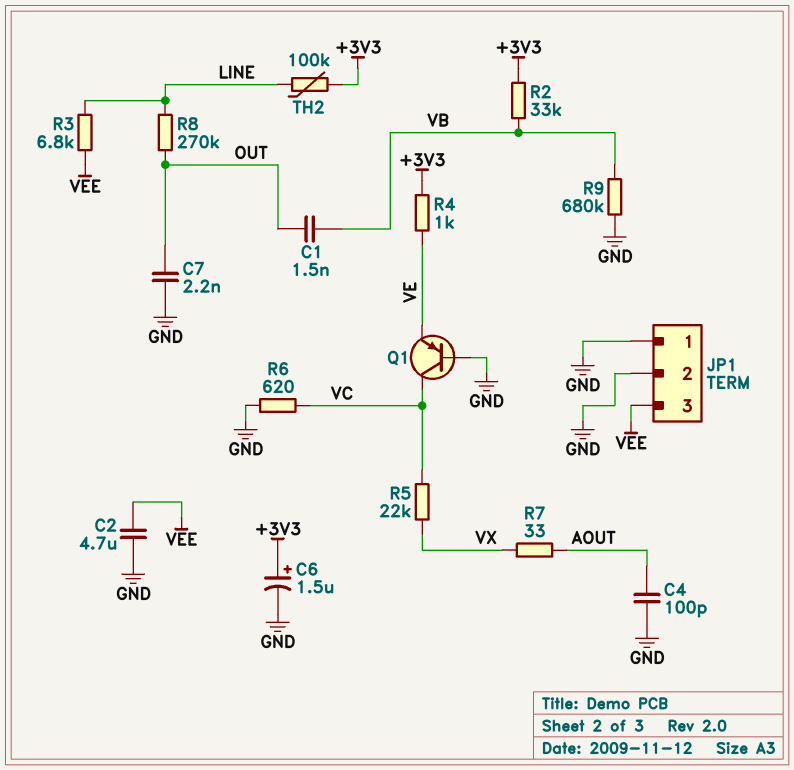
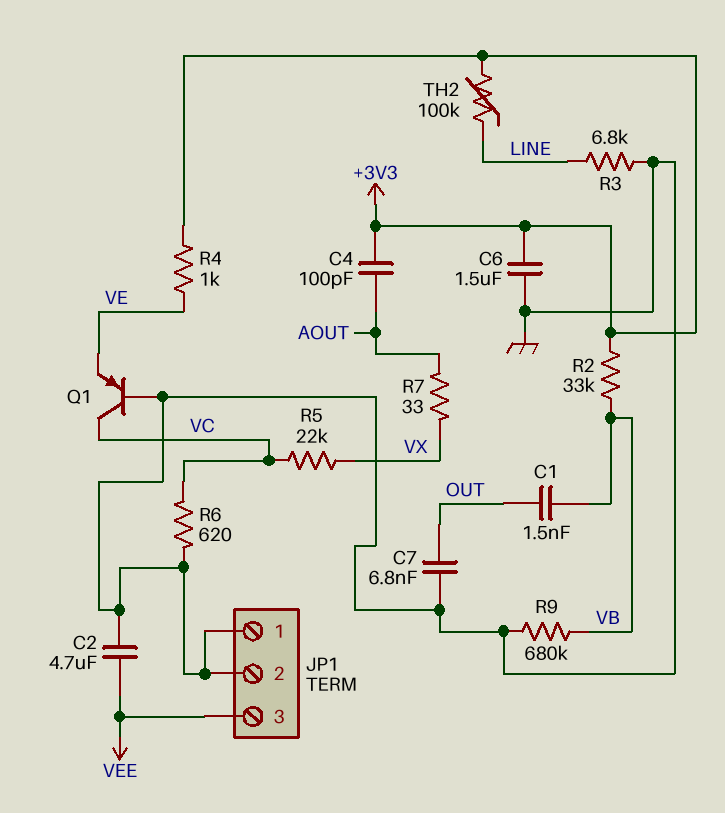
C4: 100pF (AOUT, GND) -> 100pF (+3V3, AOUT)
C6: 1.5uF (plus +3V3, minus GND) -> 1.5uF (+3V3, GND)
C7: 2.2nF (GND, OUT) -> 6.8nF (GND, OUT)
R3: 6.8k (LINE, VEE) -> 6.8k (GND, LINE)
R8: 270k (LINE, OUT) -> none

